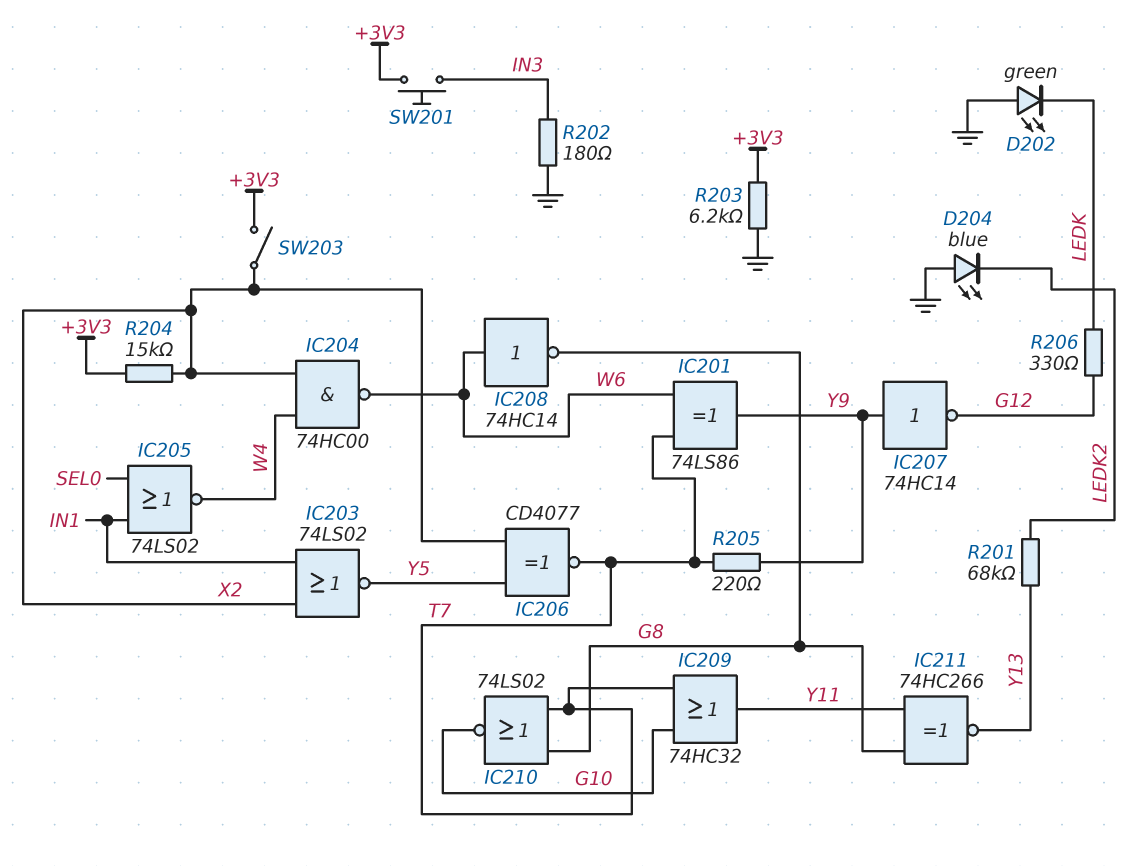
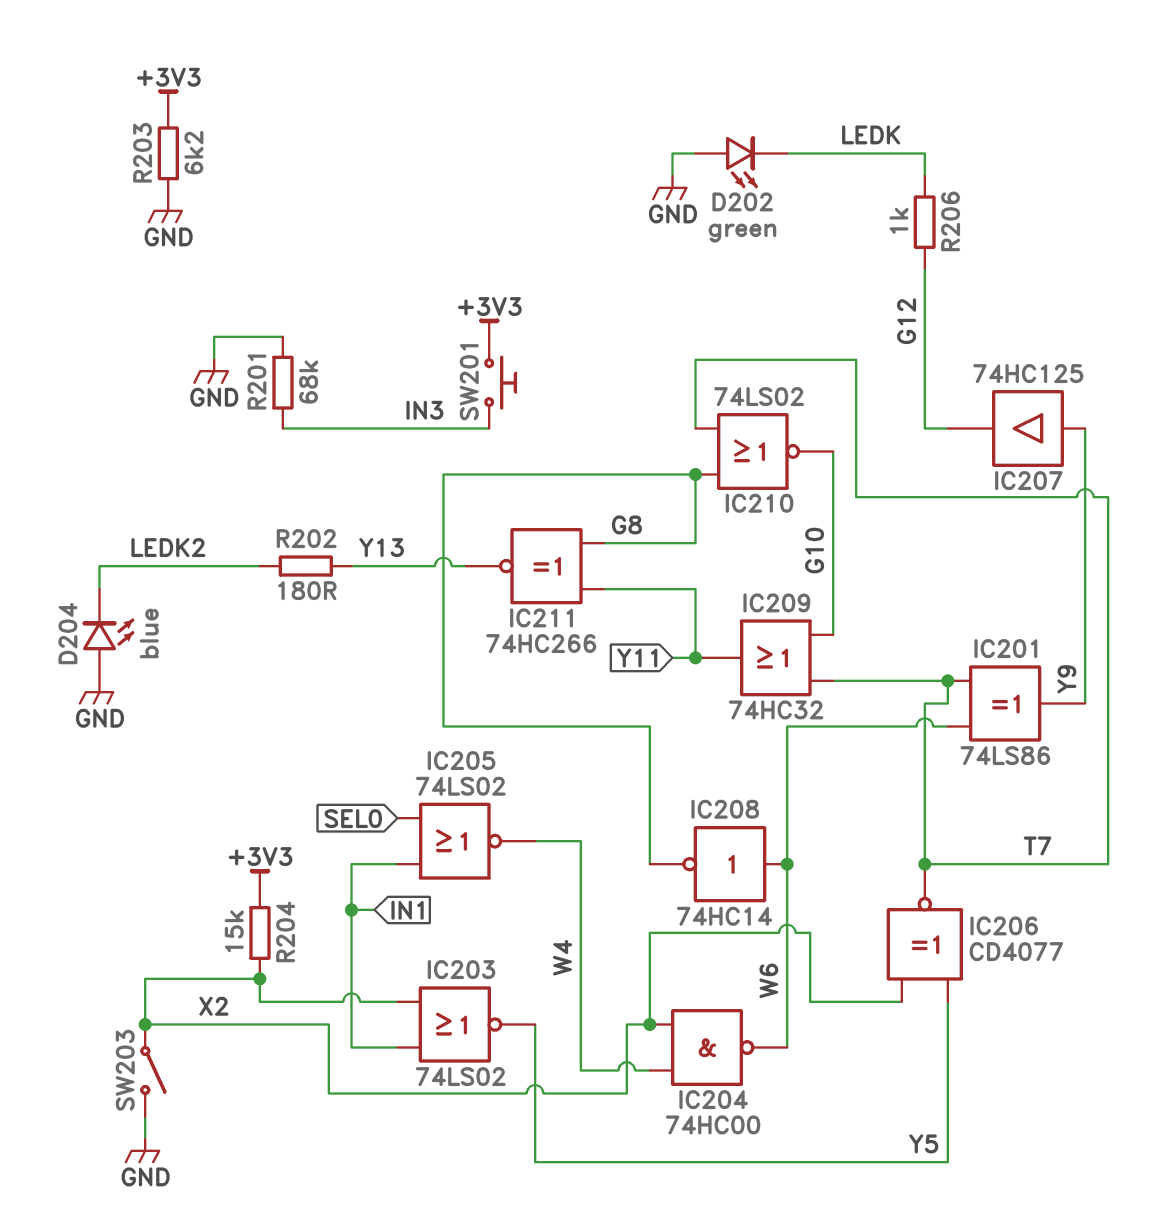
IC207: NOT 74HC14 (in Y9, out G12) -> buffer 74HC125 (in Y9, out G12)
R201: 68k (LEDK2, Y13) -> 68k (GND, IN3)
R202: 180 (GND, IN3) -> 180 (LEDK2, Y13)
R205: 220 (T7, Y9) -> none
R206: 330 (G12, LEDK) -> 1k (G12, LEDK)
SW203: switch (+3V3, X2) -> switch (GND, X2)

